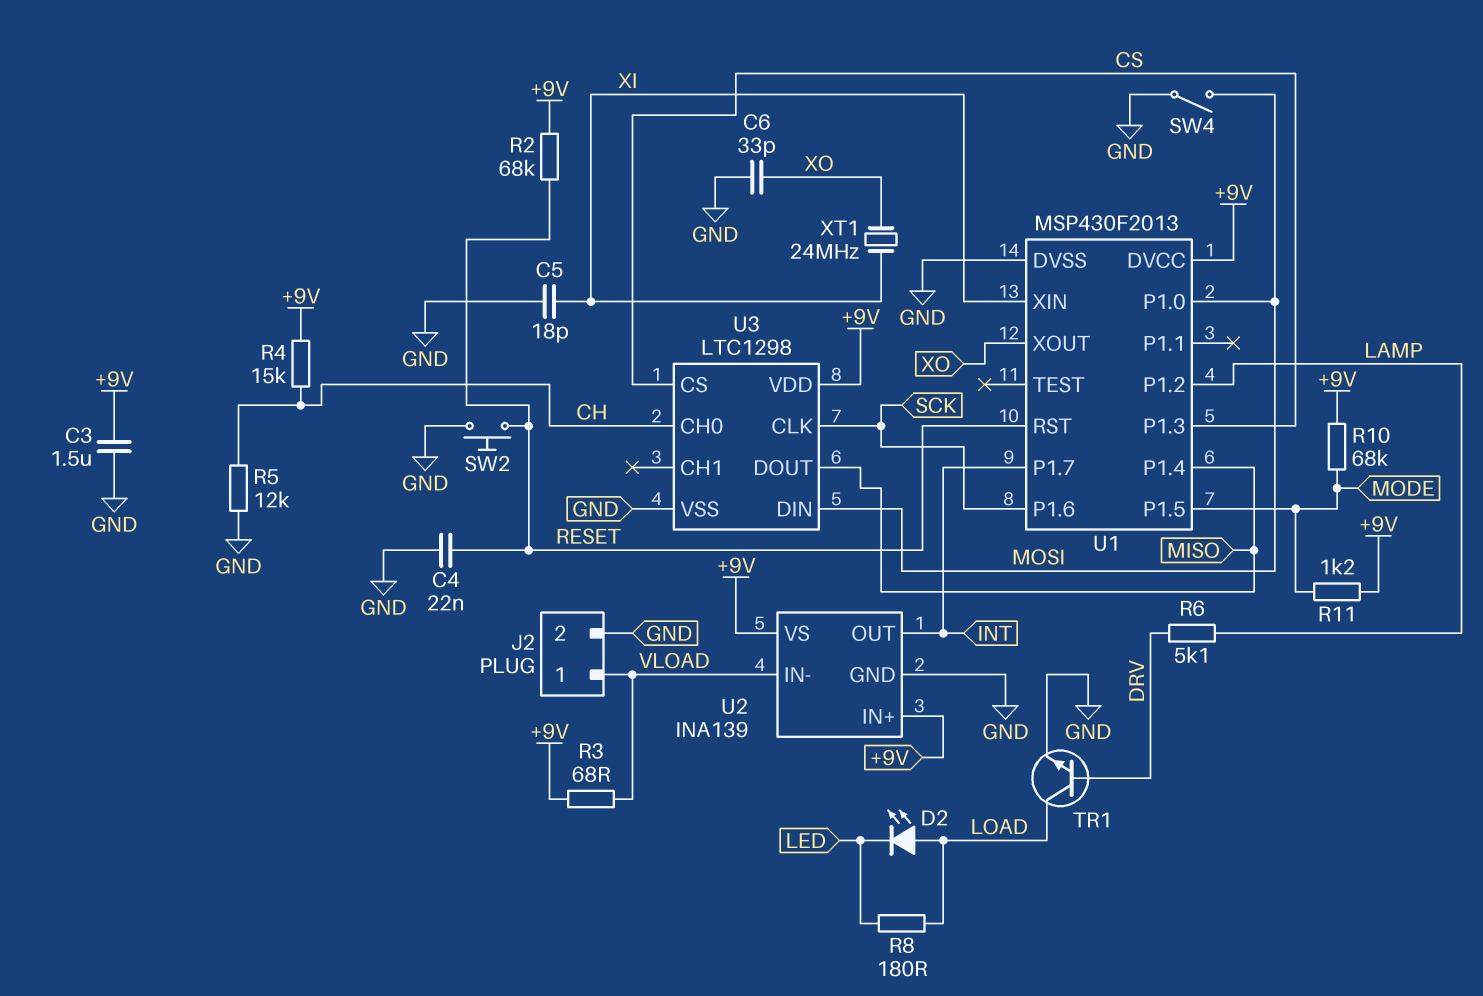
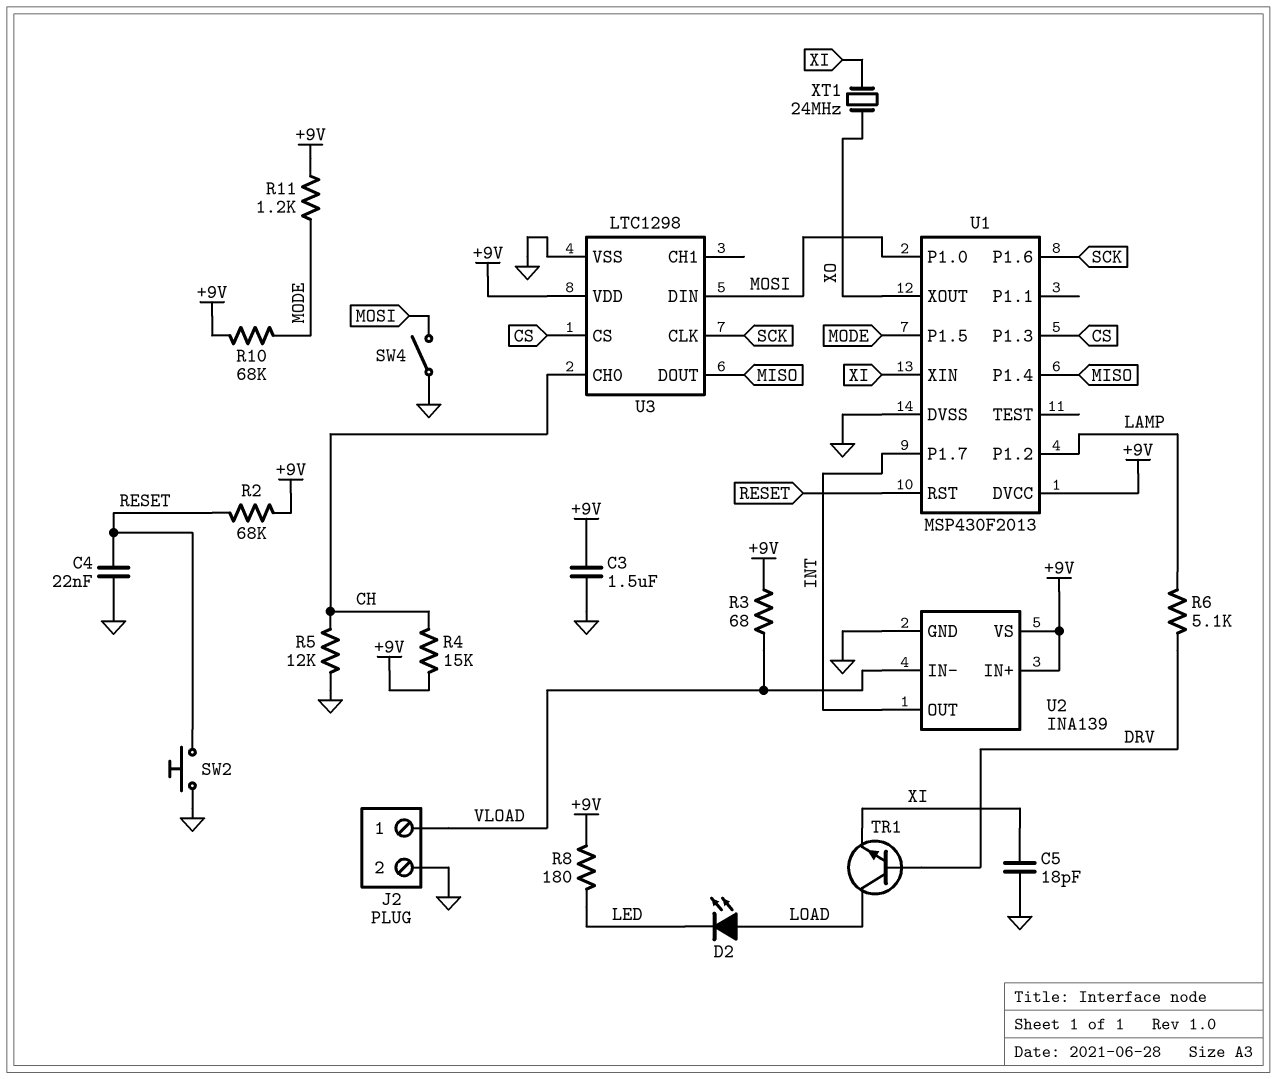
C6: 33pF (GND, XO) -> none
R8: 180 (LED, LOAD) -> 180 (+9V, LED)
TR1: NPN (B DRV, C LOAD, E GND) -> NPN (B DRV, C LOAD, E XI)

